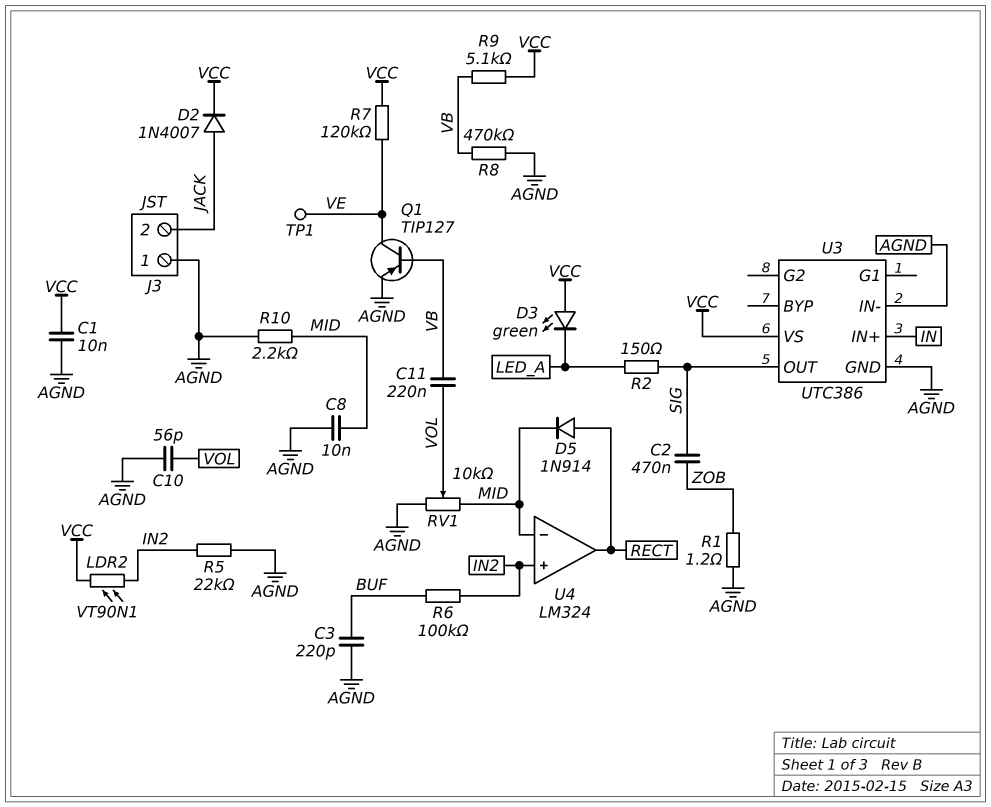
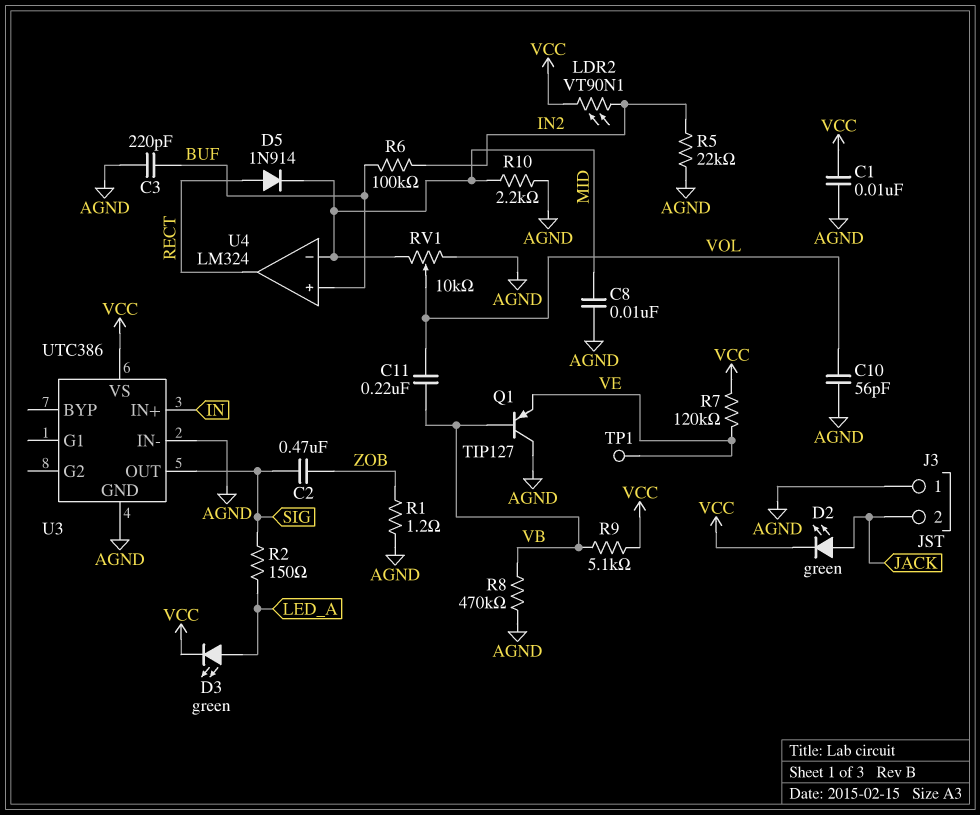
D2: diode 1N4007 (A JACK, K VCC) -> LED green (A JACK, K VCC)
D3: LED green (A VCC, K LED_A) -> LED green (A LED_A, K VCC)
Q1: PNP TIP127 (B VB, C VE, E AGND) -> PNP TIP127 (B VB, C AGND, E VE)
U4 pin in+: IN2 -> BUF

